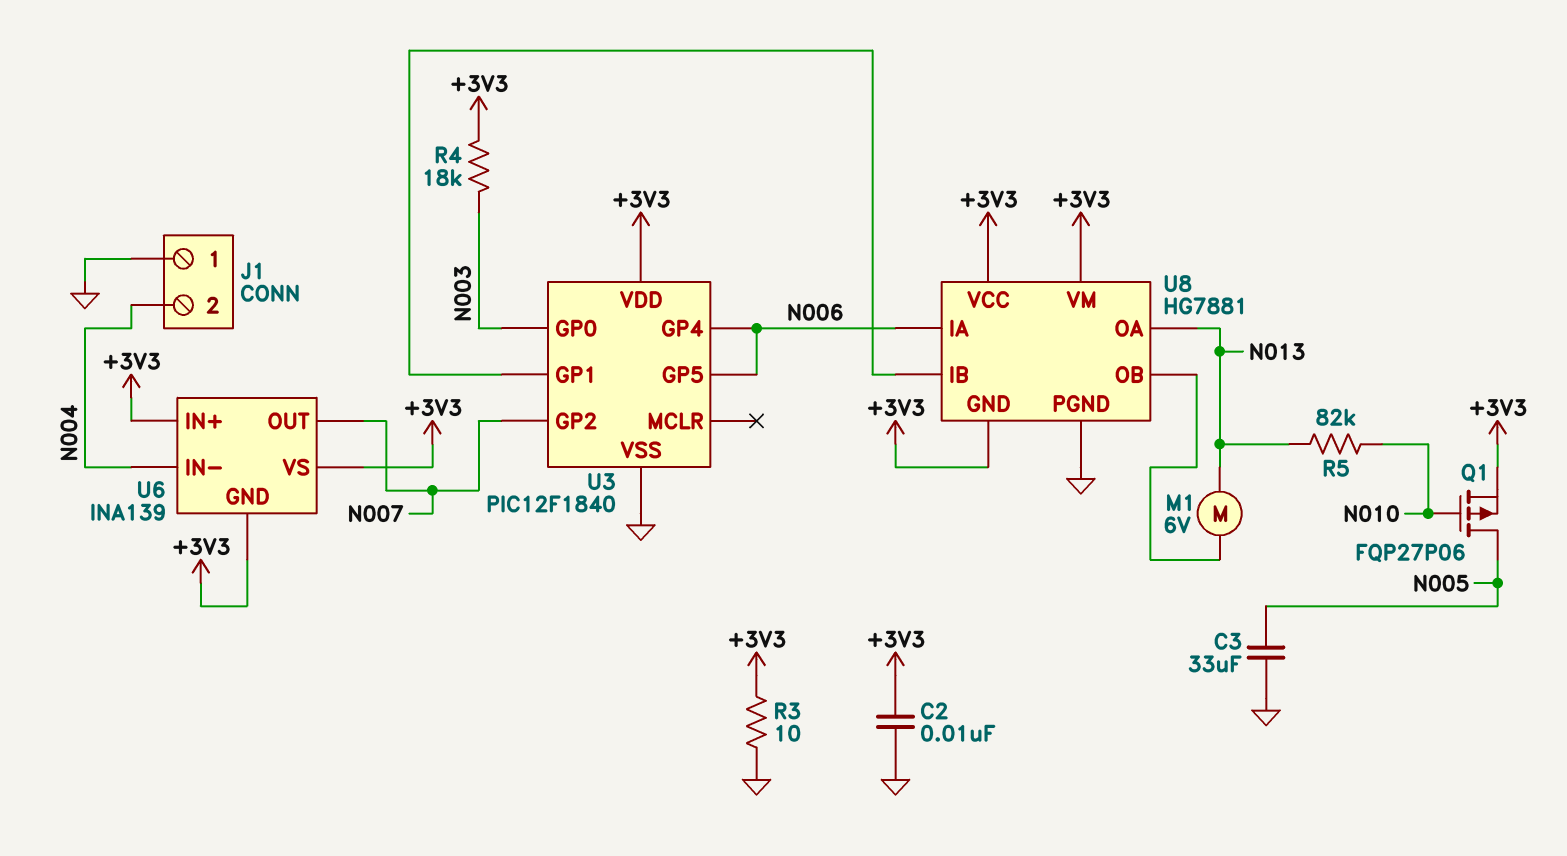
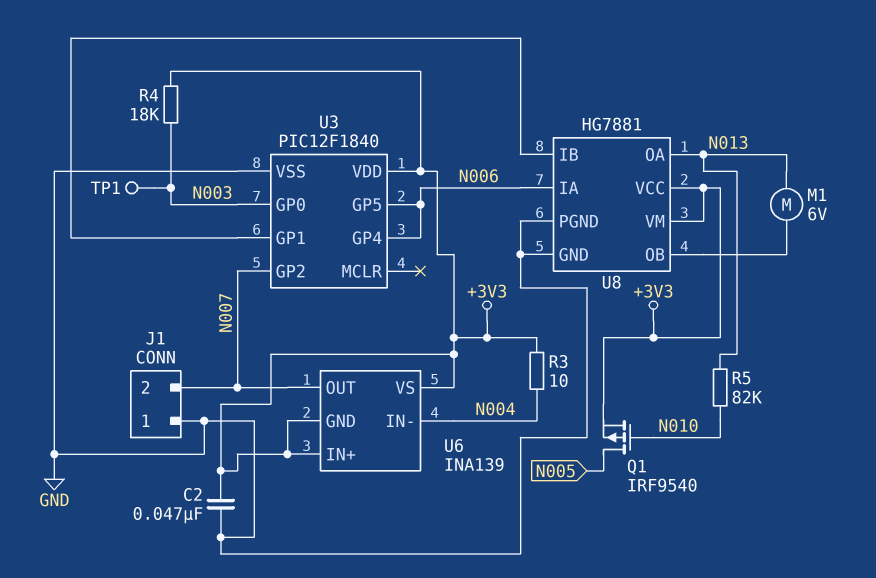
C2: 10nF (+3V3, GND) -> 47nF (+3V3, GND)
C3: 33uF (GND, N005) -> none
J1 pin 2: N004 -> N007
Q1: PMOS FQP27P06 (G N010, D N005, S +3V3) -> PMOS IRF9540 (G N010, D N005, S +3V3)
R3: 10 (+3V3, GND) -> 10 (+3V3, N004)
TP1: none -> test point (N003)
U8 pin GND: +3V3 -> GND

